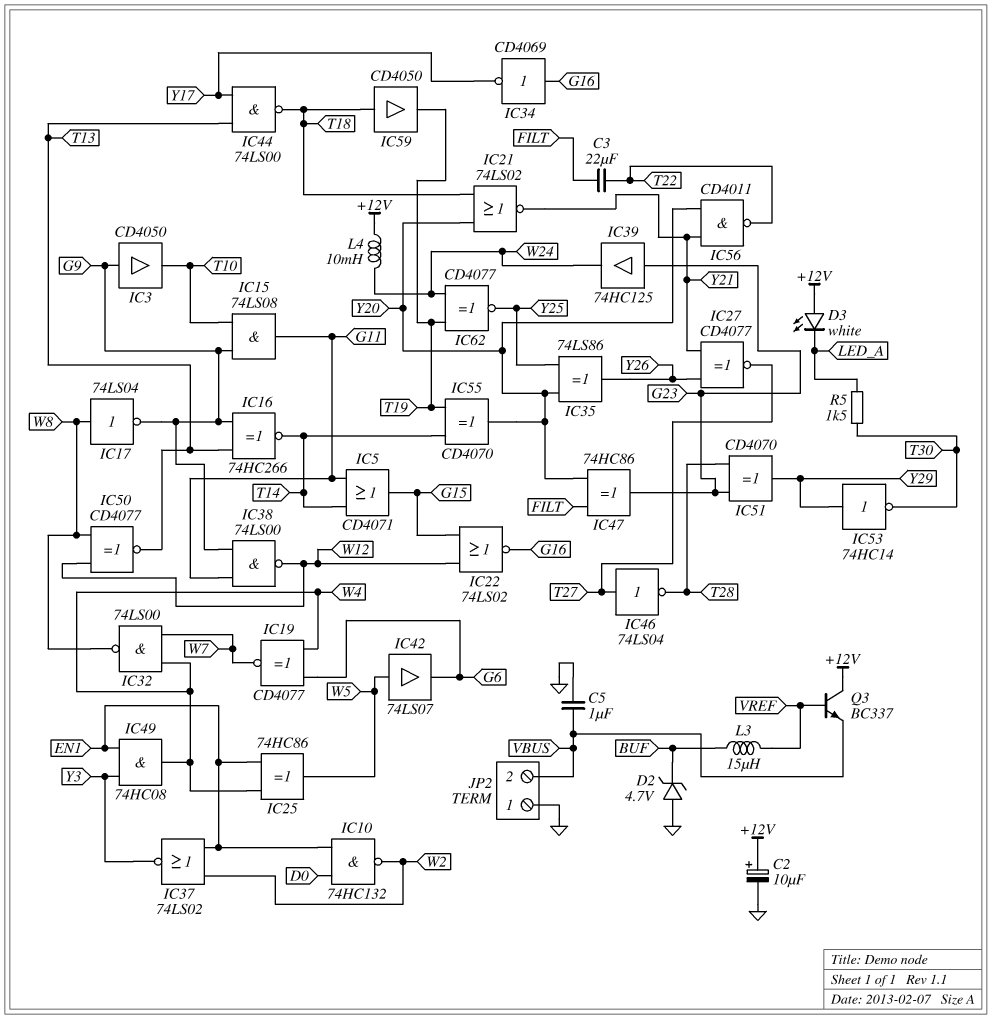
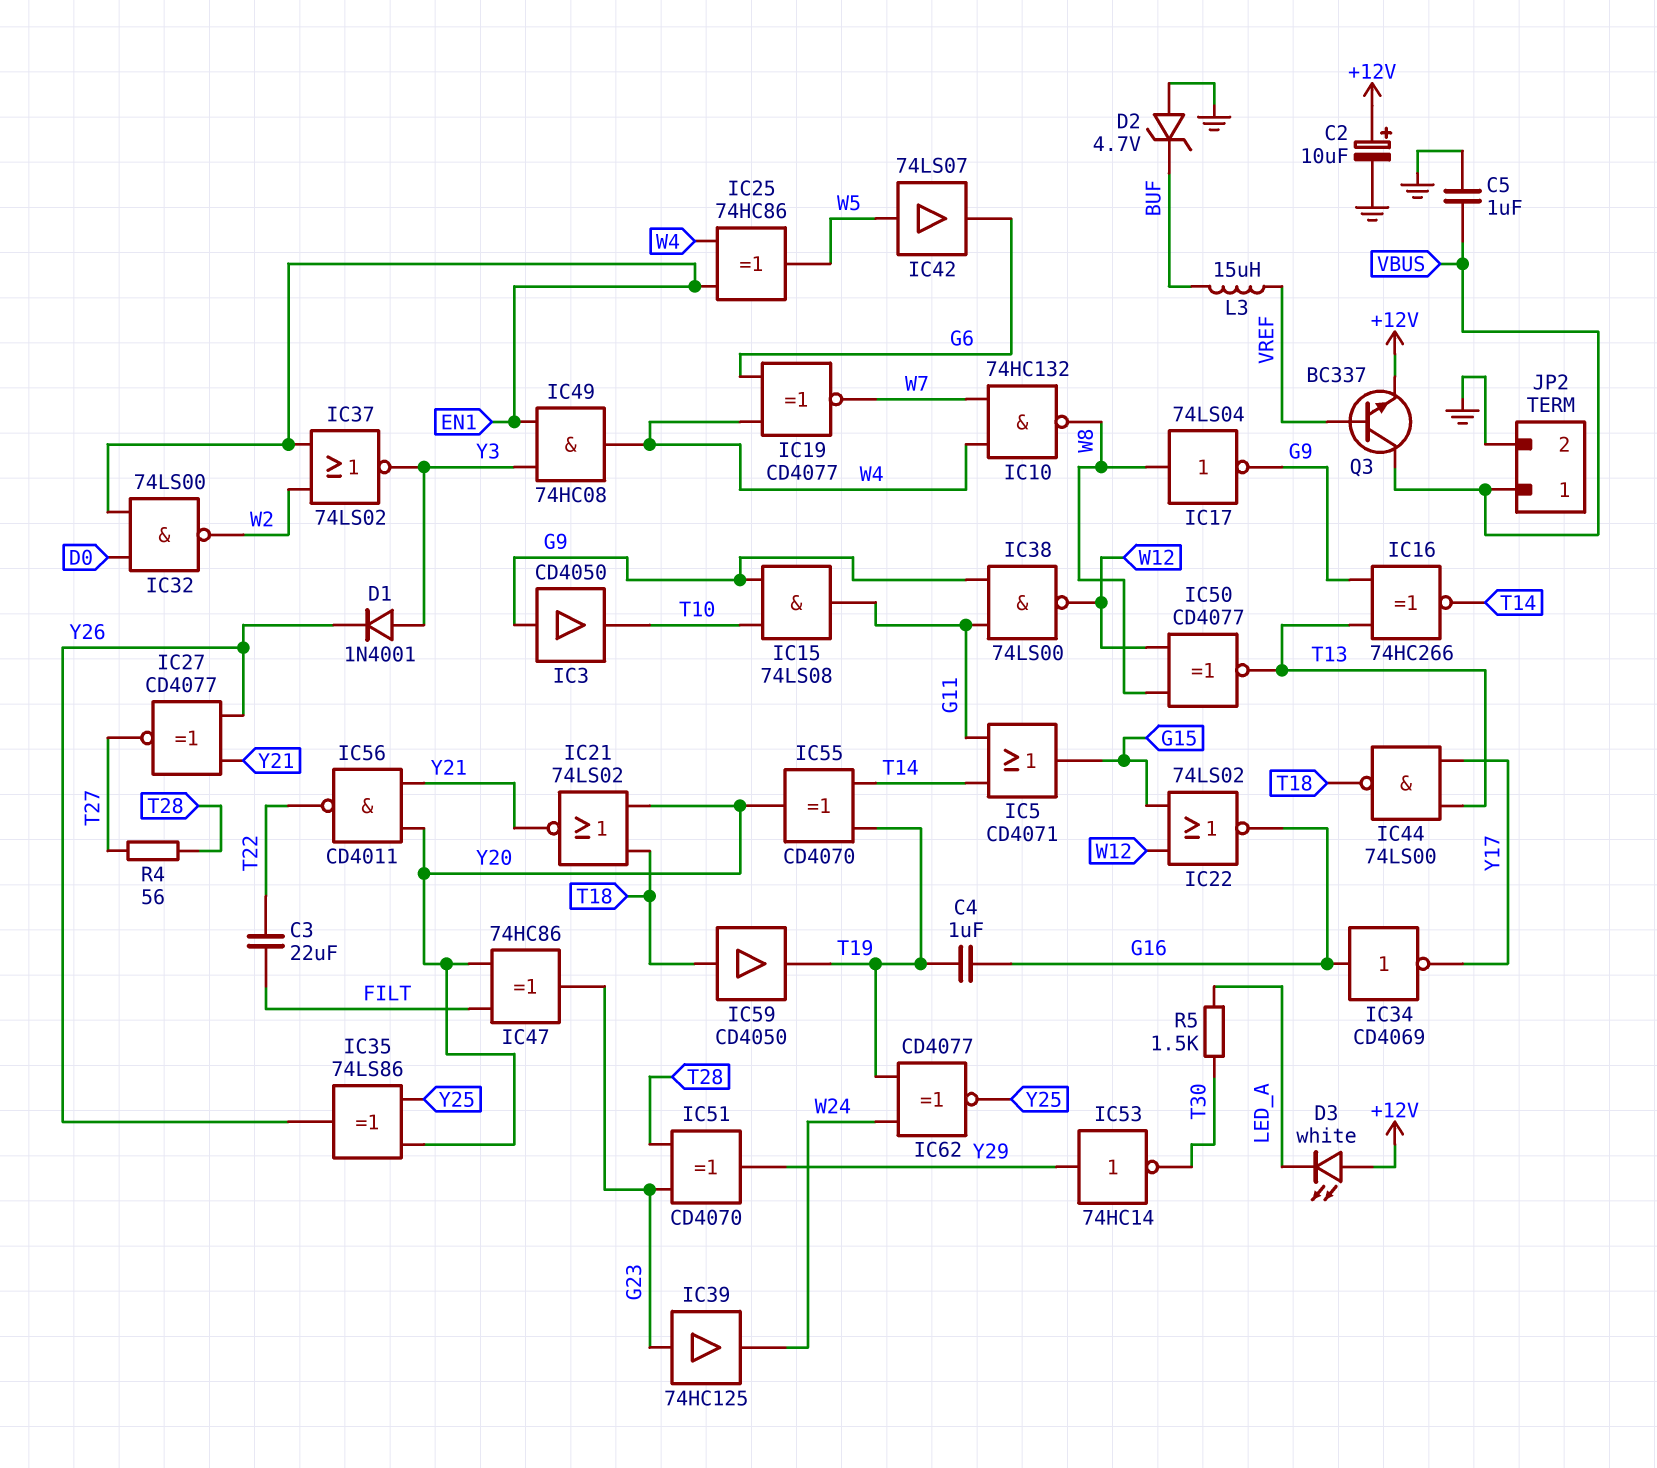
C4: none -> 1uF (G16, T19)
D1: none -> diode 1N4001 (A Y3, K Y26)
IC10: NAND 74HC132 (in D0, in EN1, out W2) -> NAND 74HC132 (in W4, in W7, out W8)
IC32: NAND 74LS00 (in W4, in W7, out W8) -> NAND 74LS00 (in D0, in EN1, out W2)
IC46: NOT 74LS04 (in T27, out T28) -> none
JP2 pin 1: GND -> VBUS
JP2 pin 2: VBUS -> GND
L4: 10mH (+12V, W24) -> none
Q3: NPN BC337 (B VREF, C +12V, E VBUS) -> NPN BC337 (B VREF, C VBUS, E +12V)
R4: none -> 56 (T27, T28)

